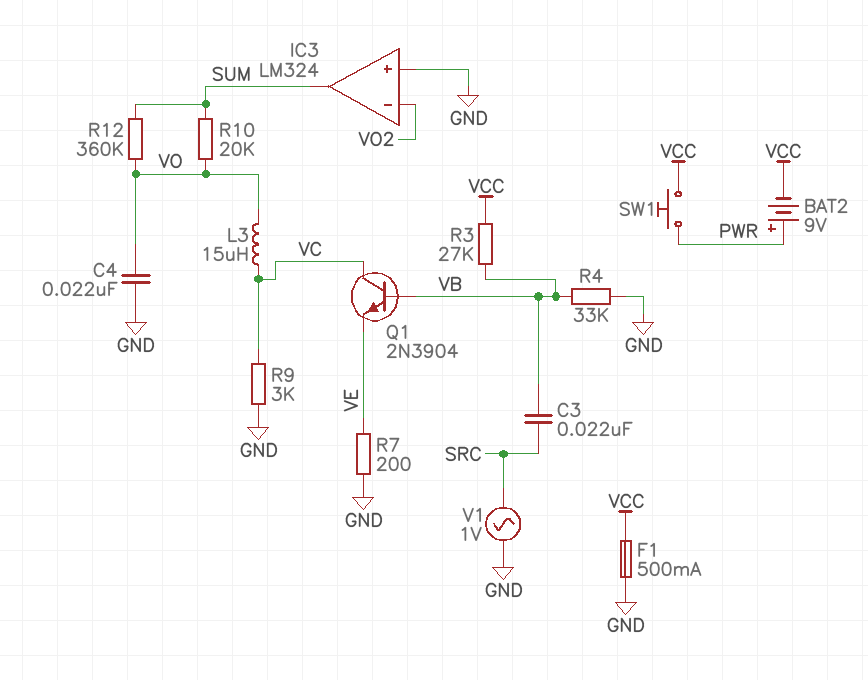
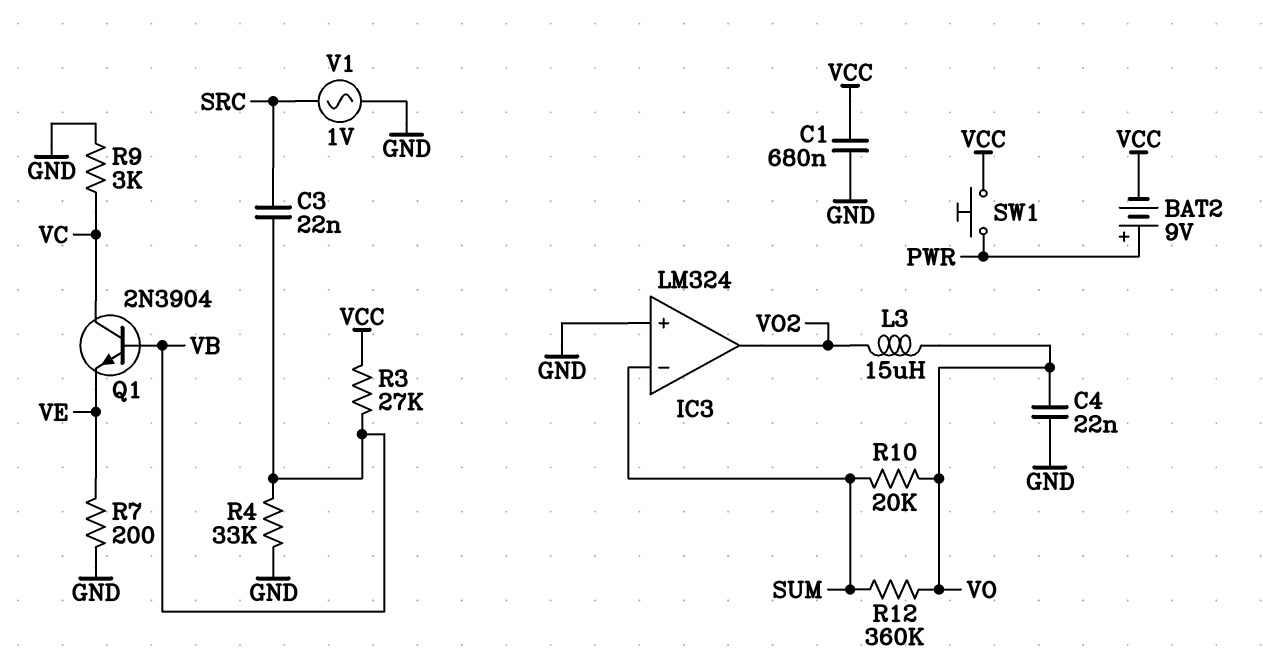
C1: none -> 680nF (GND, VCC)
F1: 500mA (GND, VCC) -> none
IC3 pin in-: VO2 -> SUM
IC3 pin out: SUM -> VO2
L3: 15uH (VC, VO) -> 15uH (VO, VO2)

